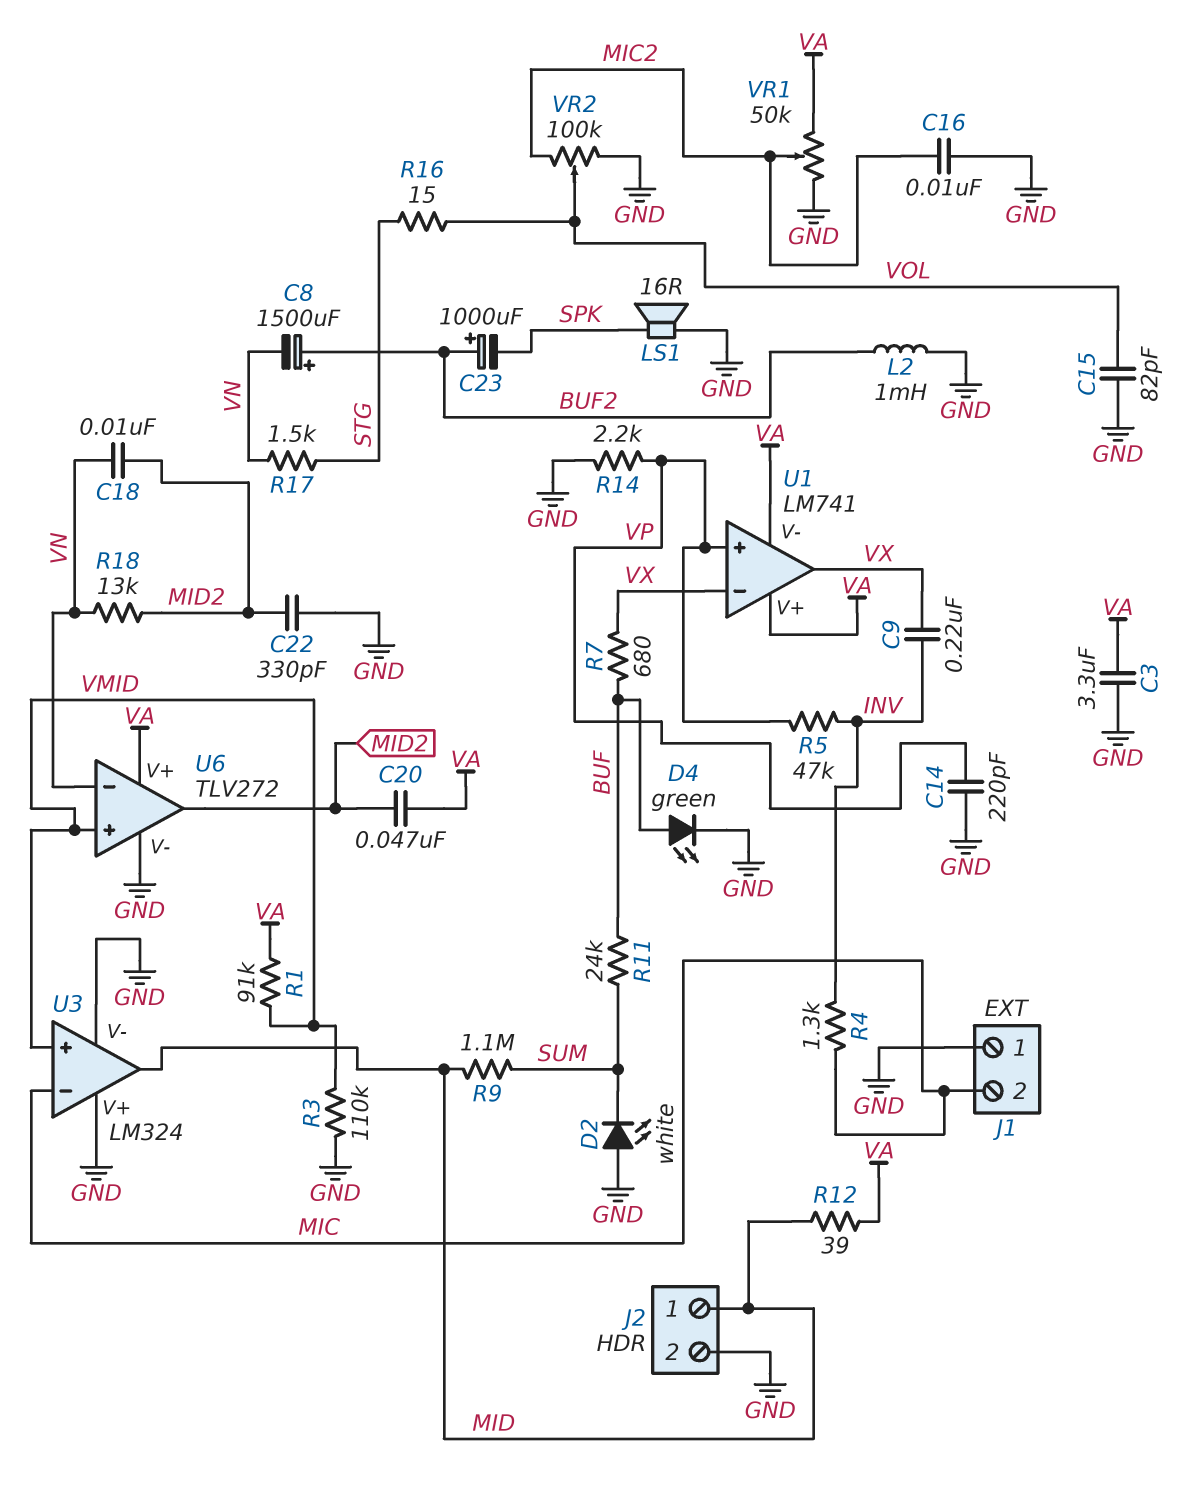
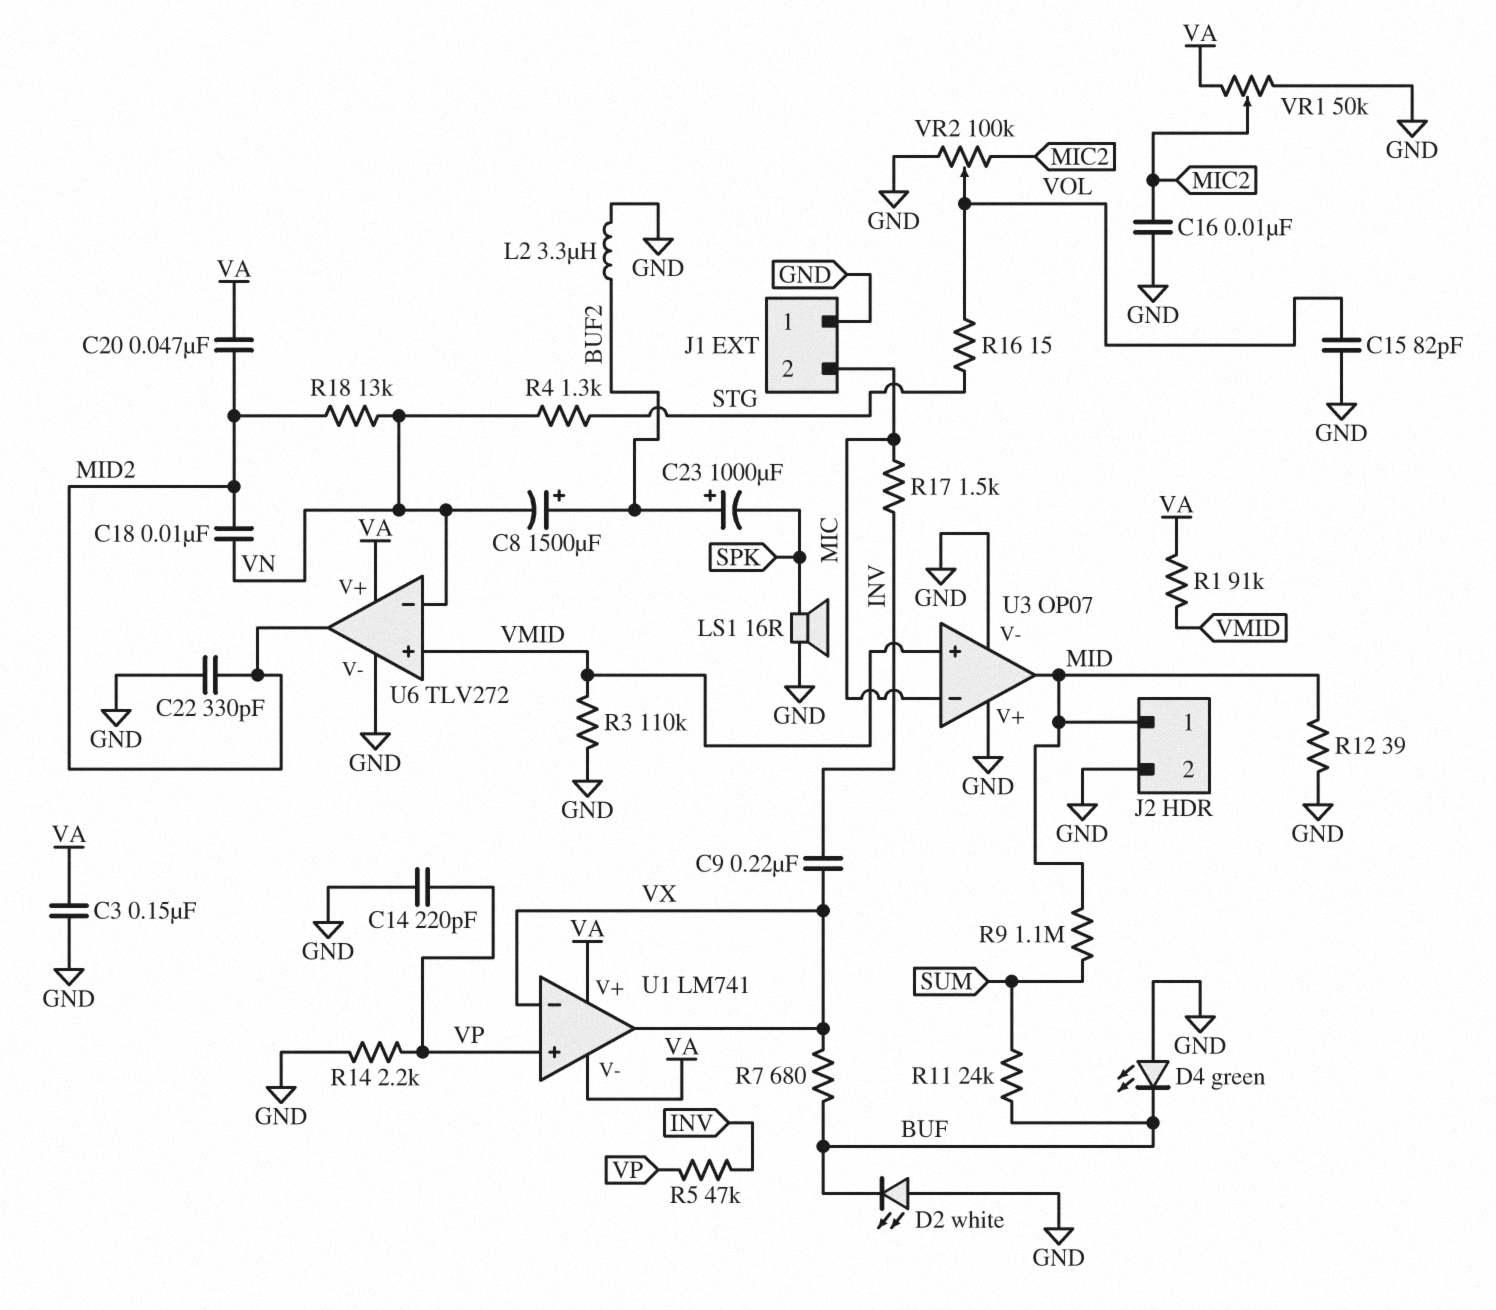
C3: 3.3uF (GND, VA) -> 150nF (GND, VA)
D2: LED white (A GND, K SUM) -> LED white (A GND, K BUF)
D4: LED green (A BUF, K GND) -> LED green (A GND, K BUF)
L2: 1mH (BUF2, GND) -> 3.3uH (BUF2, GND)
R4: 1.3k (INV, MIC) -> 1.3k (STG, VN)
R12: 39 (MID, VA) -> 39 (GND, MID)
R17: 1.5k (STG, VN) -> 1.5k (INV, MIC)
U3: LM324 -> OP07

